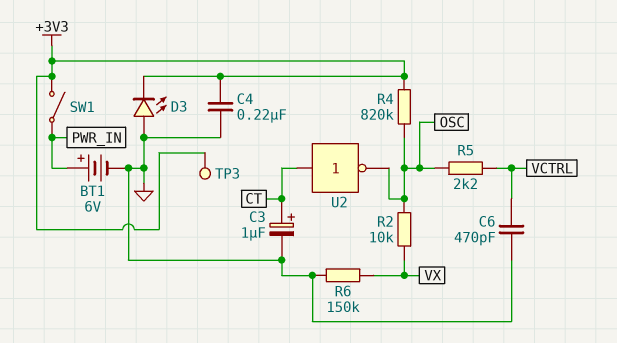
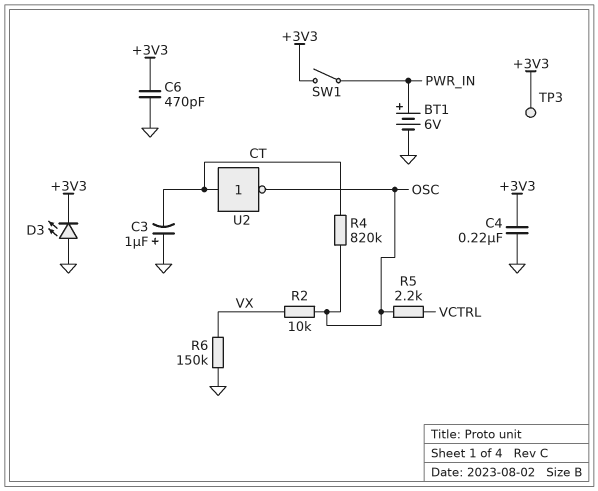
C3: 1uF (plus CT, minus GND) -> 1uF (plus GND, minus CT)
C6: 470pF (GND, VCTRL) -> 470pF (+3V3, GND)
R4: 820k (+3V3, OSC) -> 820k (CT, OSC)

